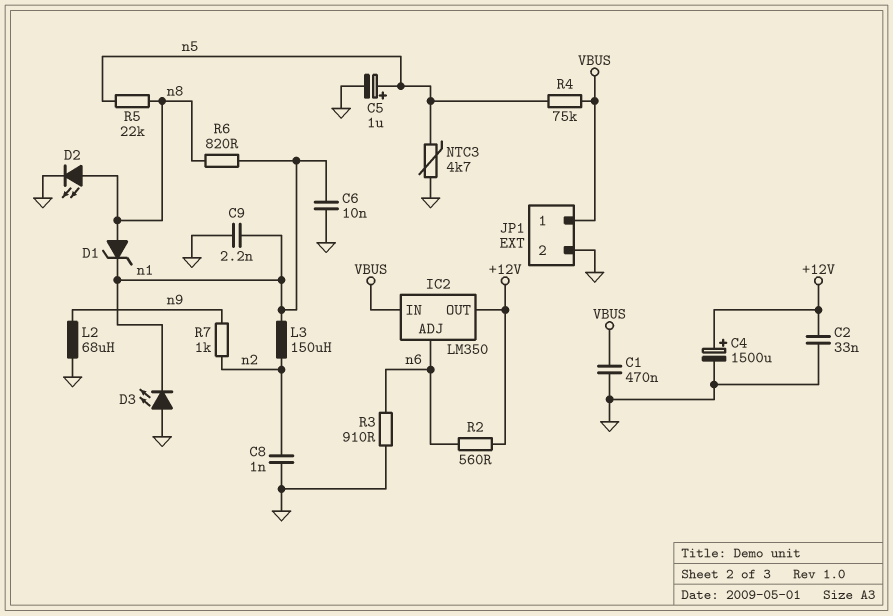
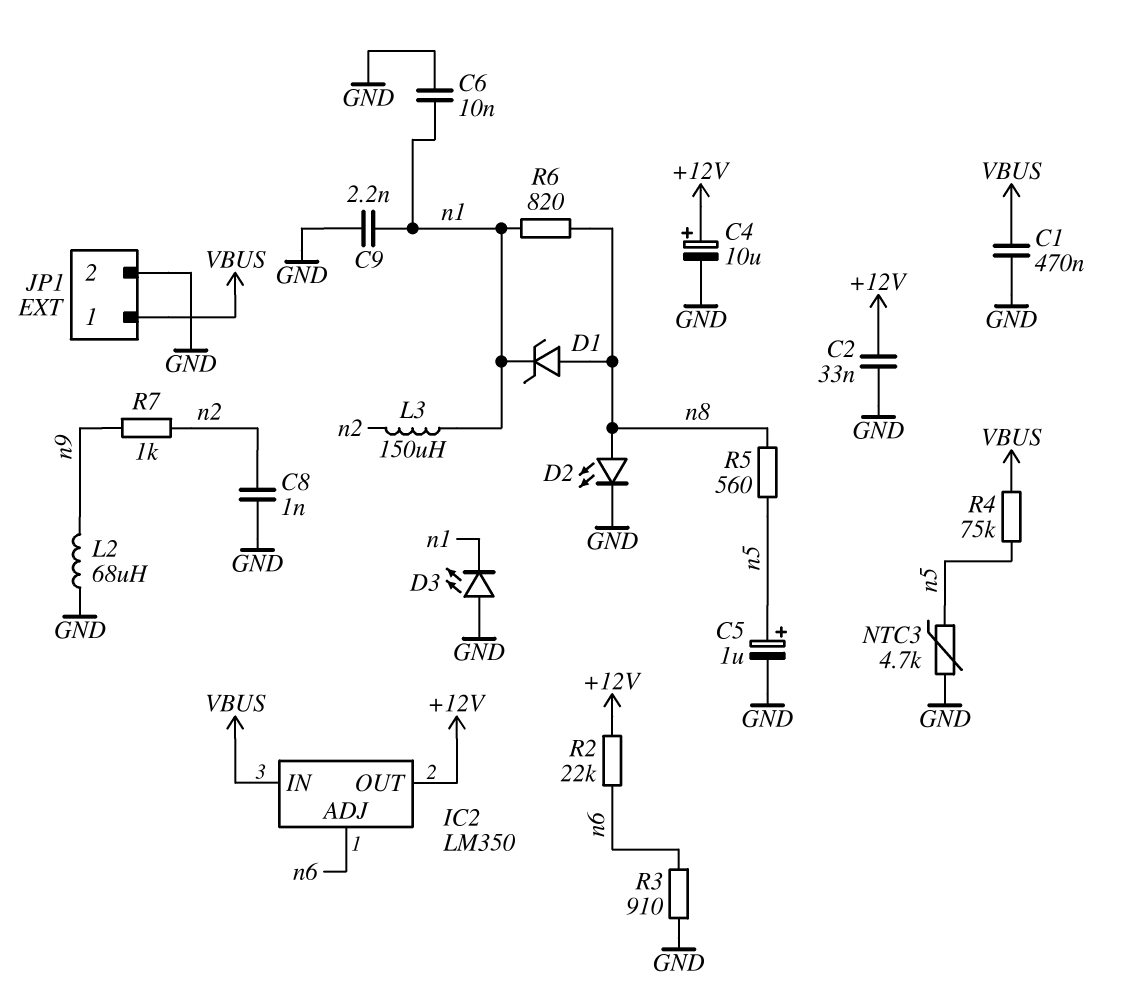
C4: 1500uF (plus +12V, minus GND) -> 10uF (plus +12V, minus GND)
R2: 560 (+12V, n6) -> 22k (+12V, n6)
R5: 22k (n5, n8) -> 560 (n5, n8)

